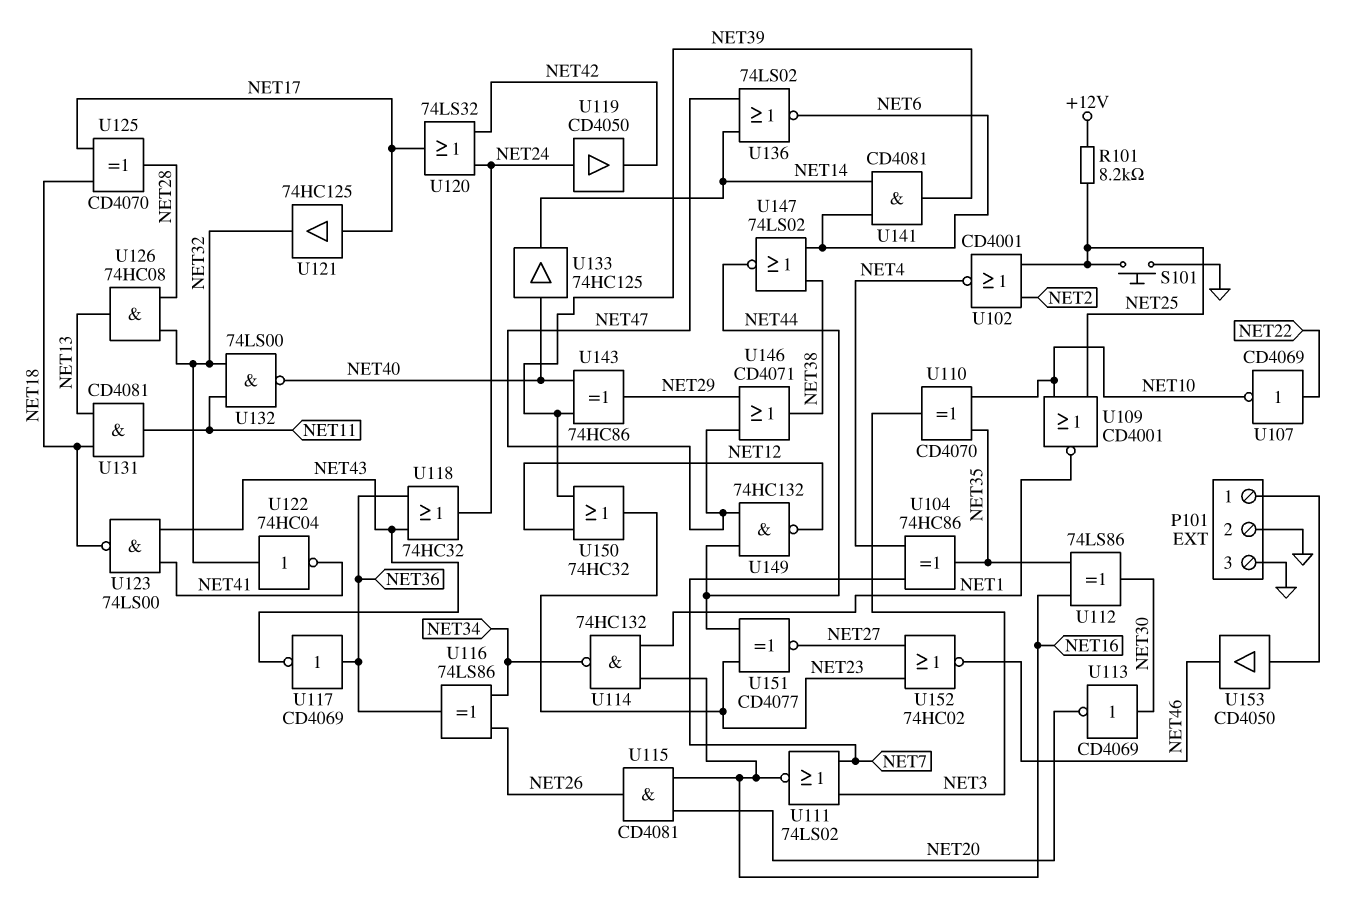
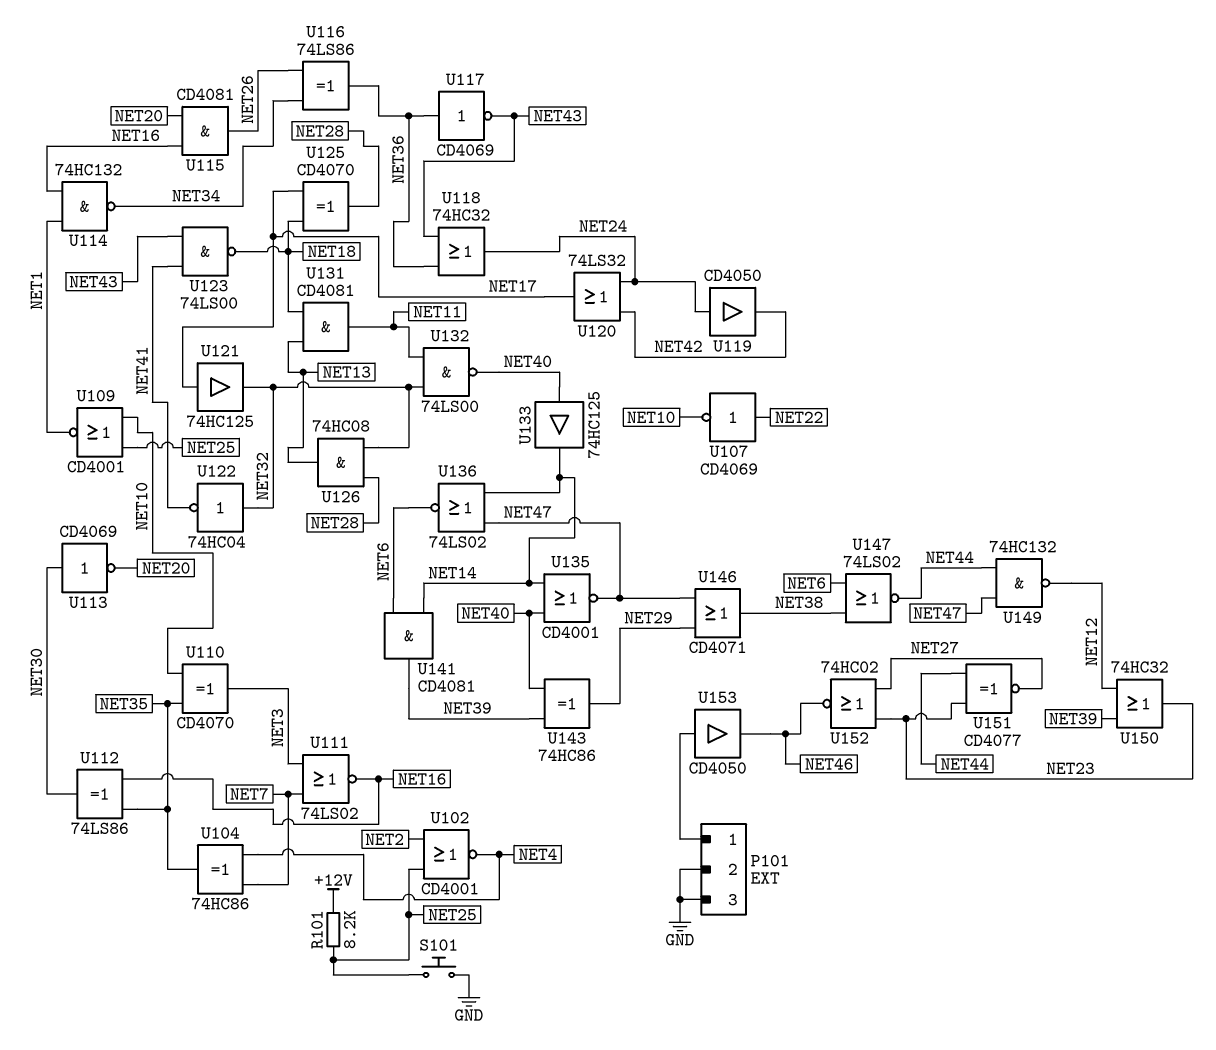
U135: none -> NOR CD4001 (in NET14, in NET40, out NET47)

